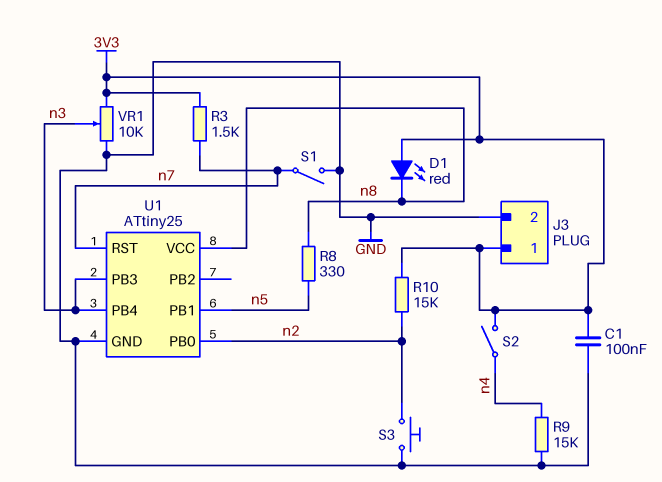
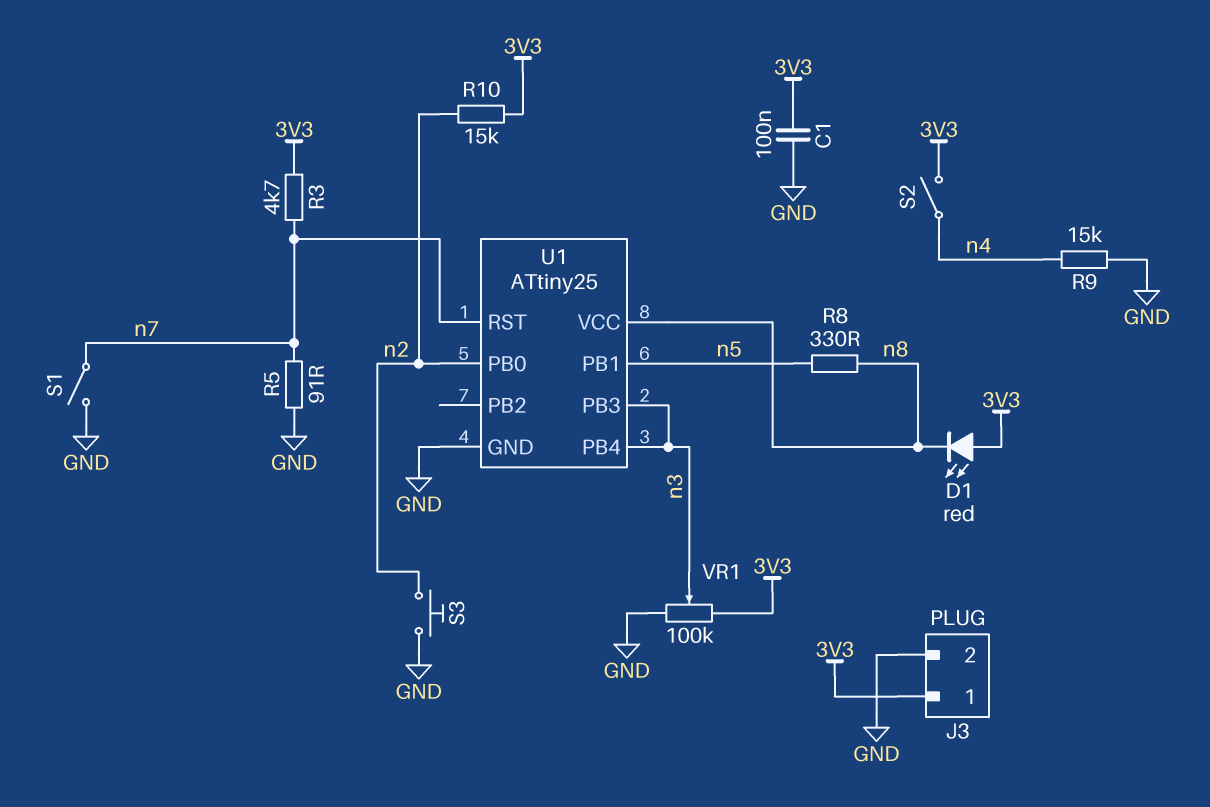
R3: 1.5k (3V3, n7) -> 4.7k (3V3, n7)
R5: none -> 91 (GND, n7)
VR1: 10k (3V3, GND, wiper n3) -> 100k (3V3, GND, wiper n3)

